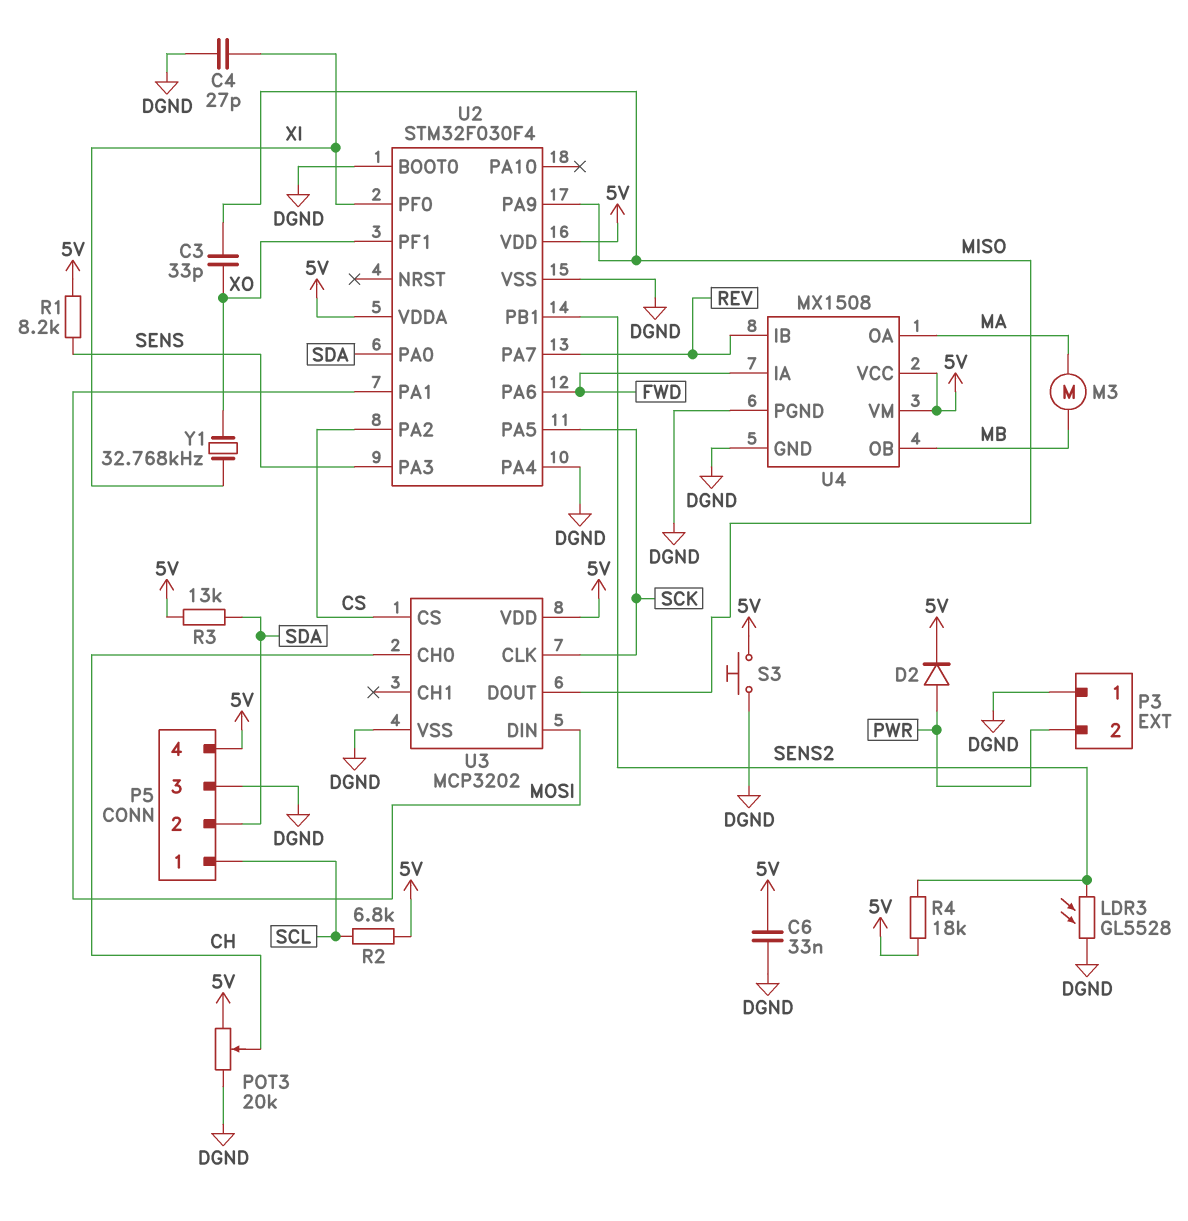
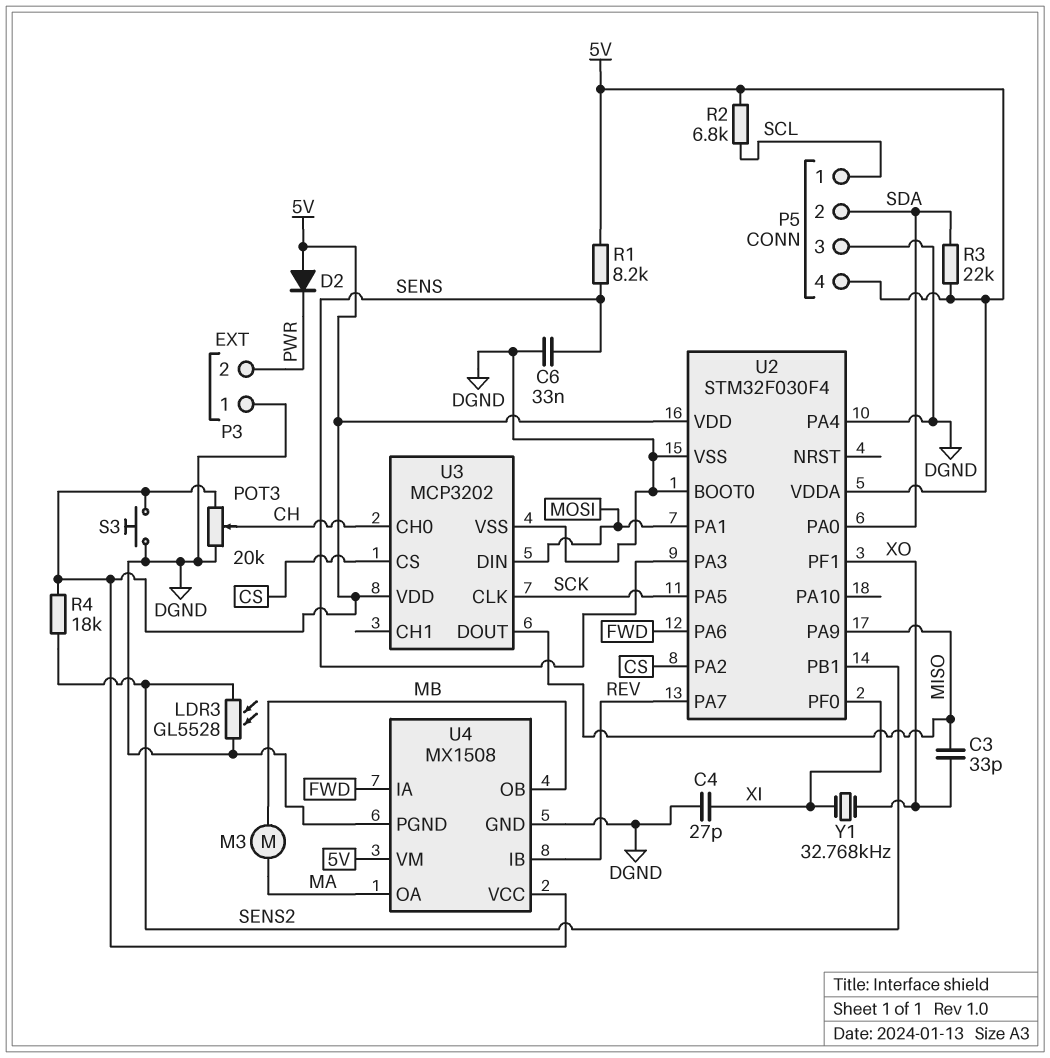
C6: 33nF (5V, DGND) -> 33nF (DGND, SENS)
D2: diode (A PWR, K 5V) -> diode (A 5V, K PWR)
R3: 13k (5V, SDA) -> 22k (5V, SDA)

